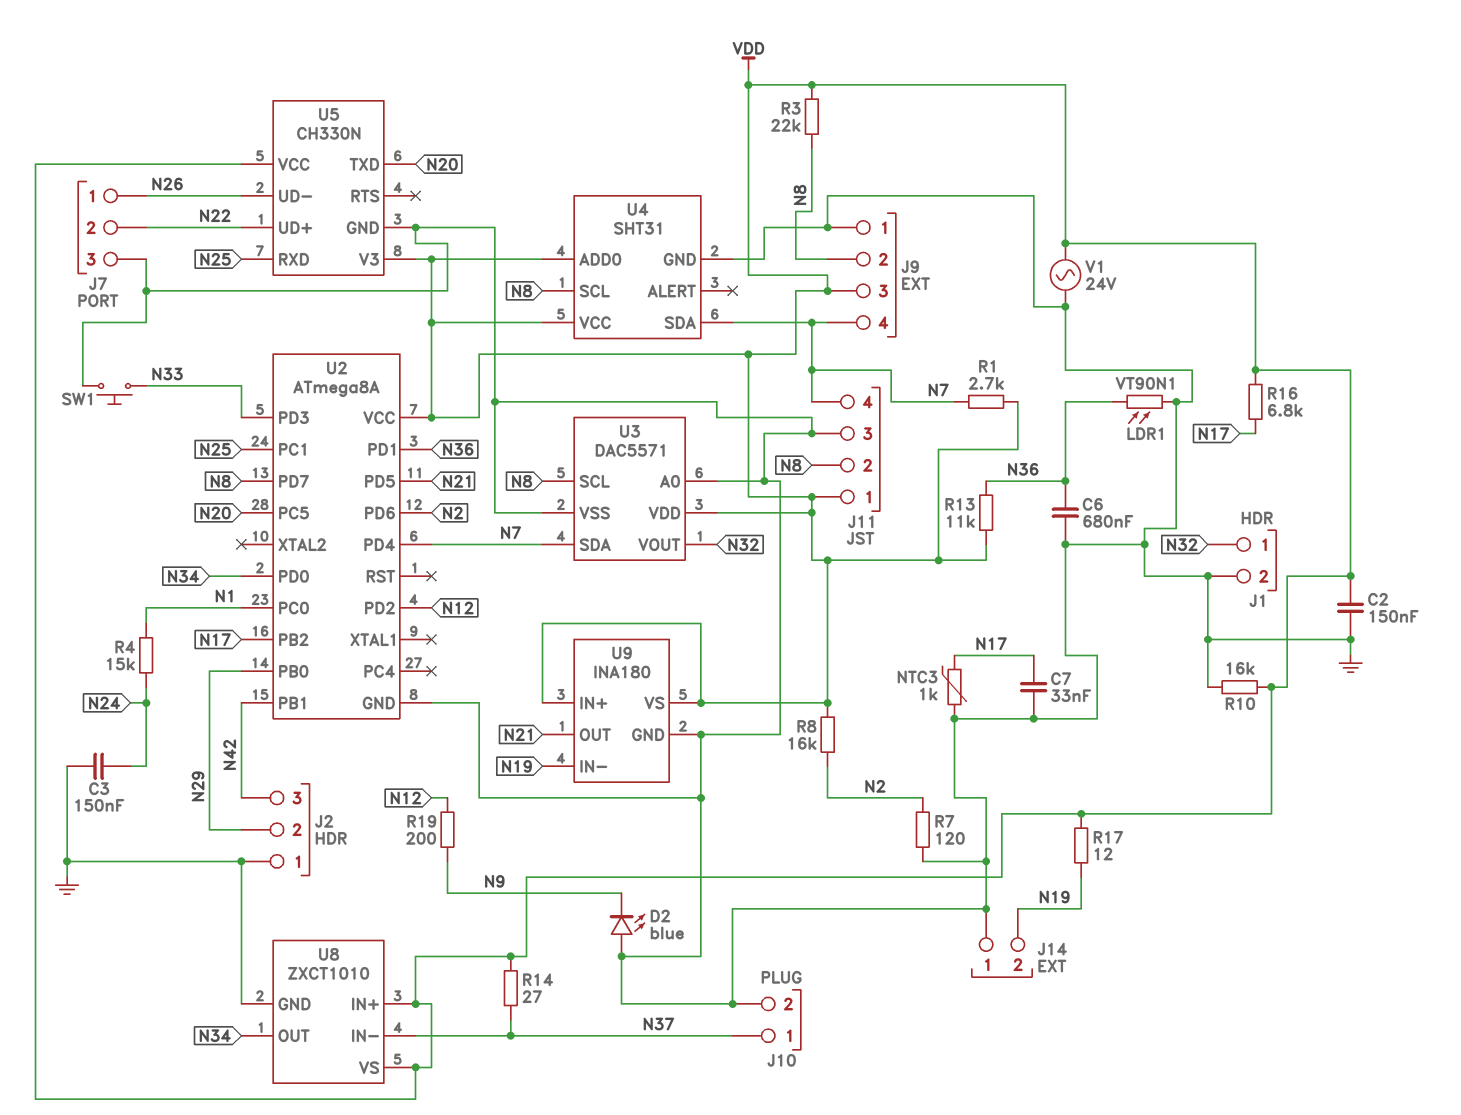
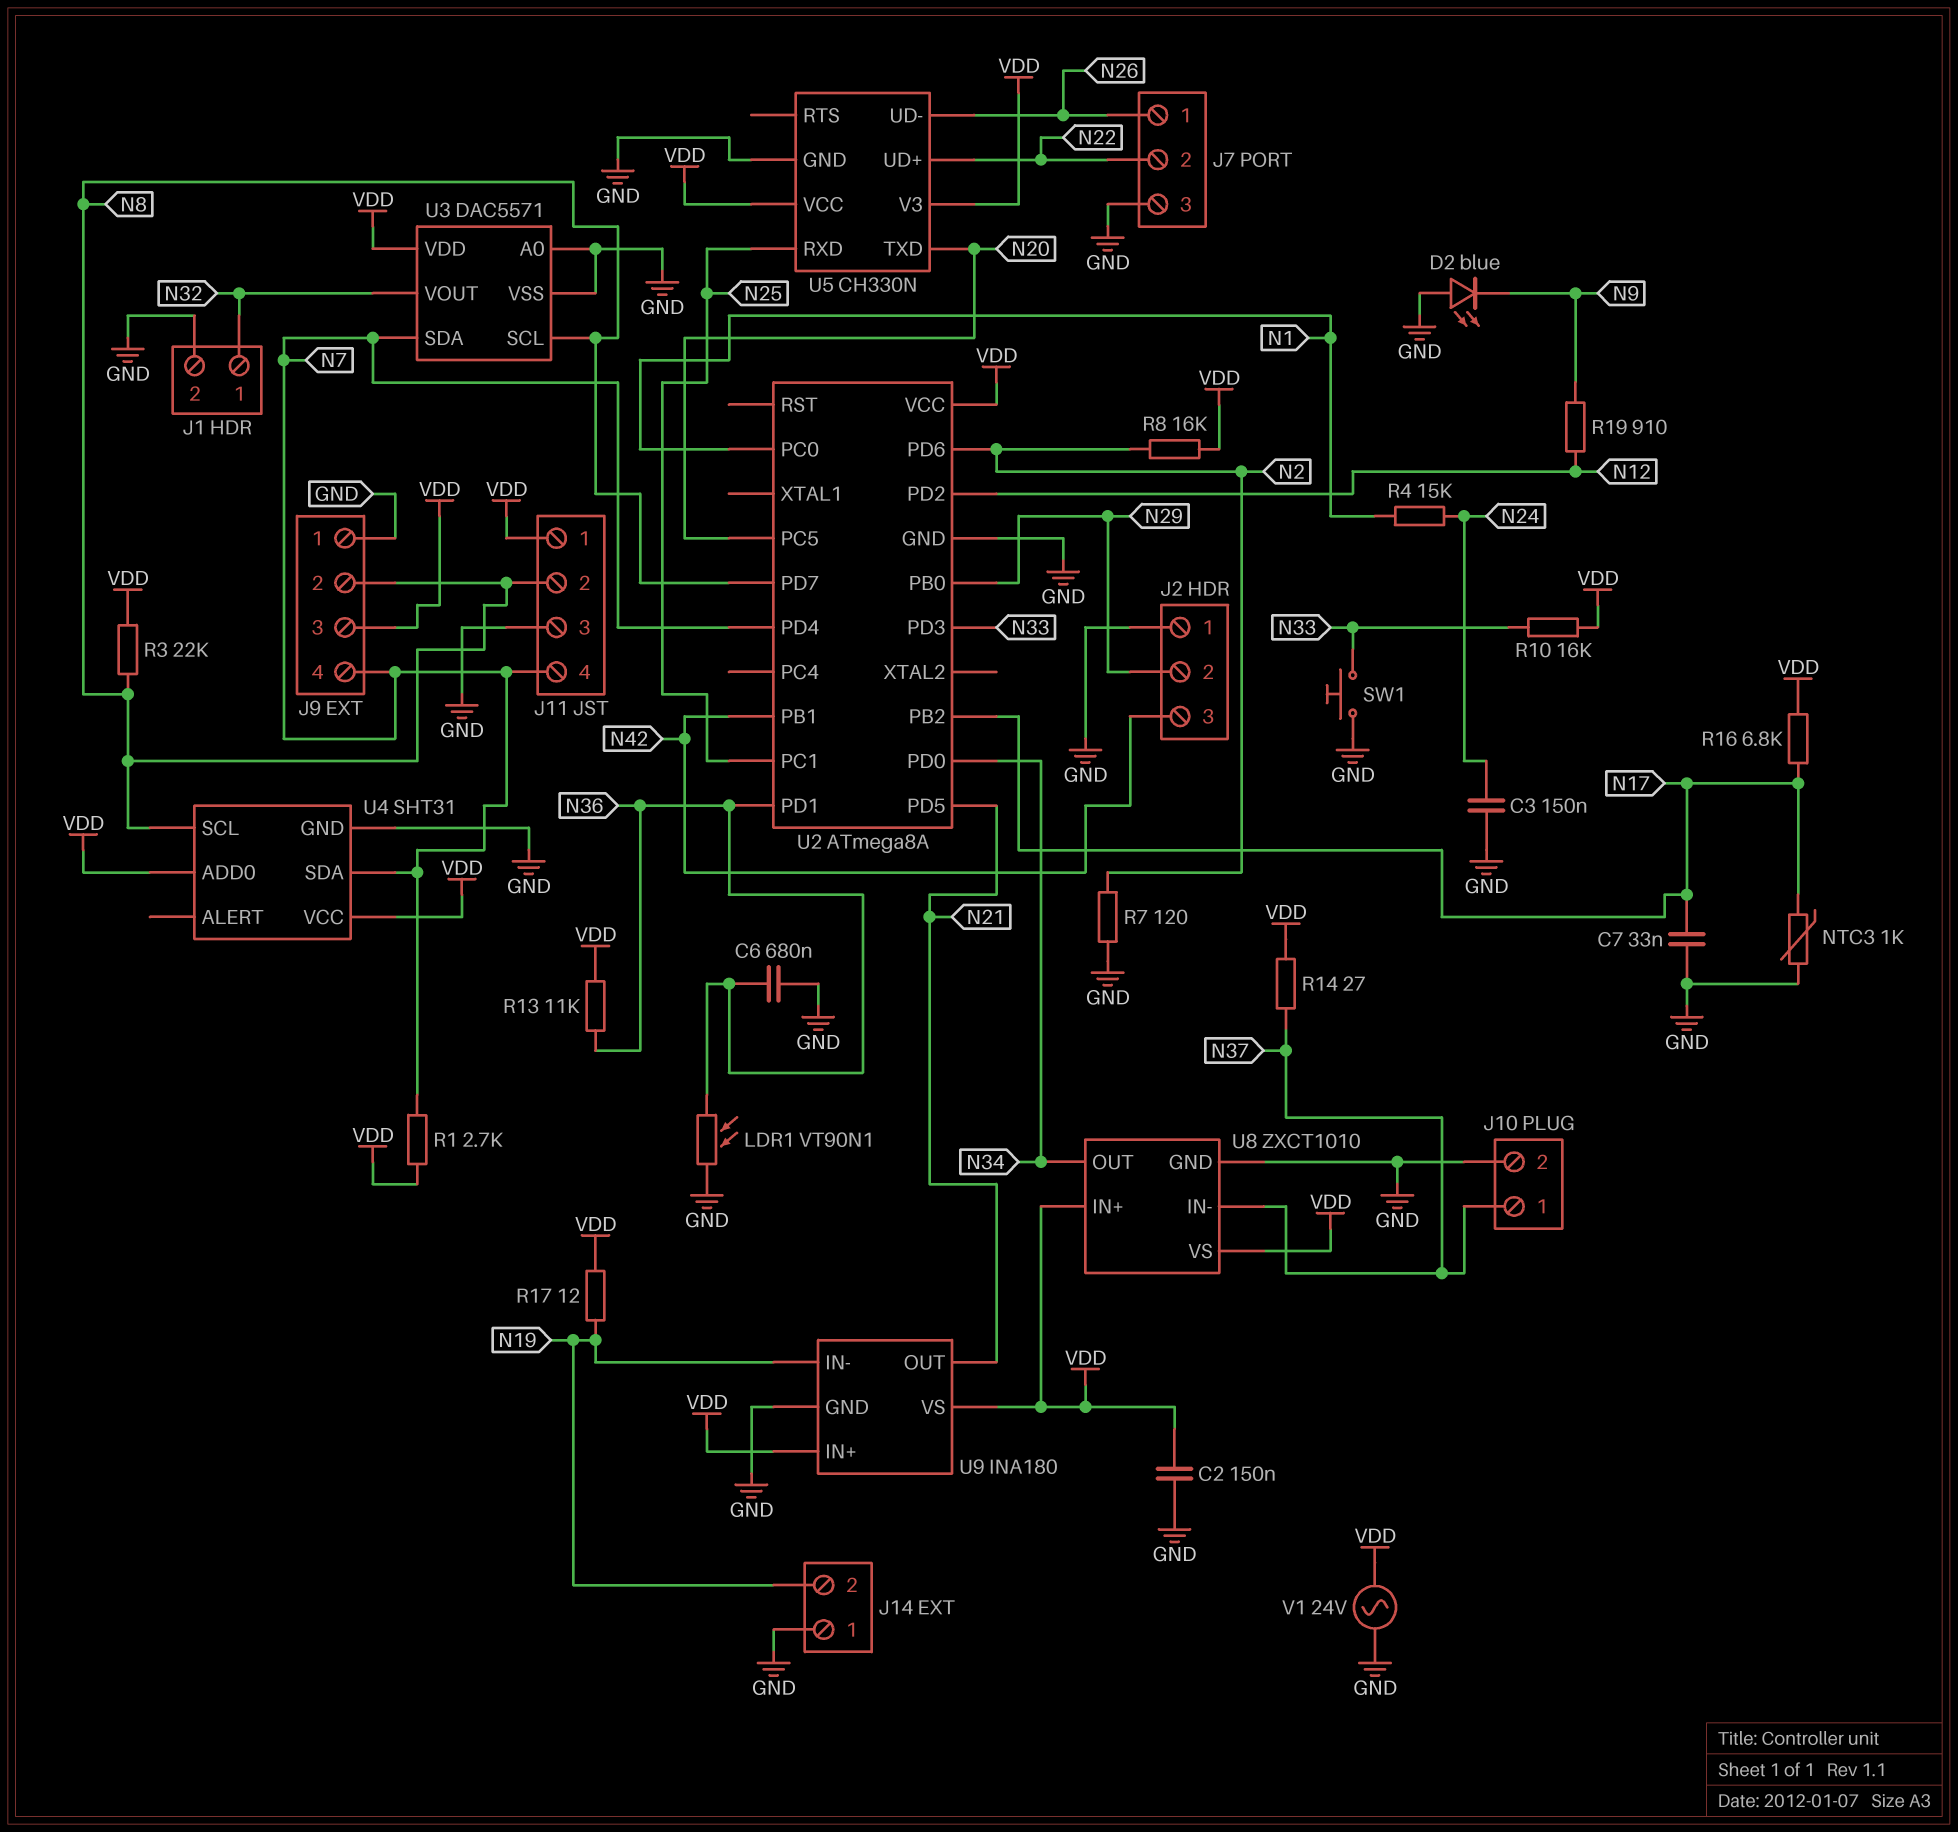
R10: 16k (GND, VDD) -> 16k (N33, VDD)
R19: 200 (N9, N12) -> 910 (N9, N12)

